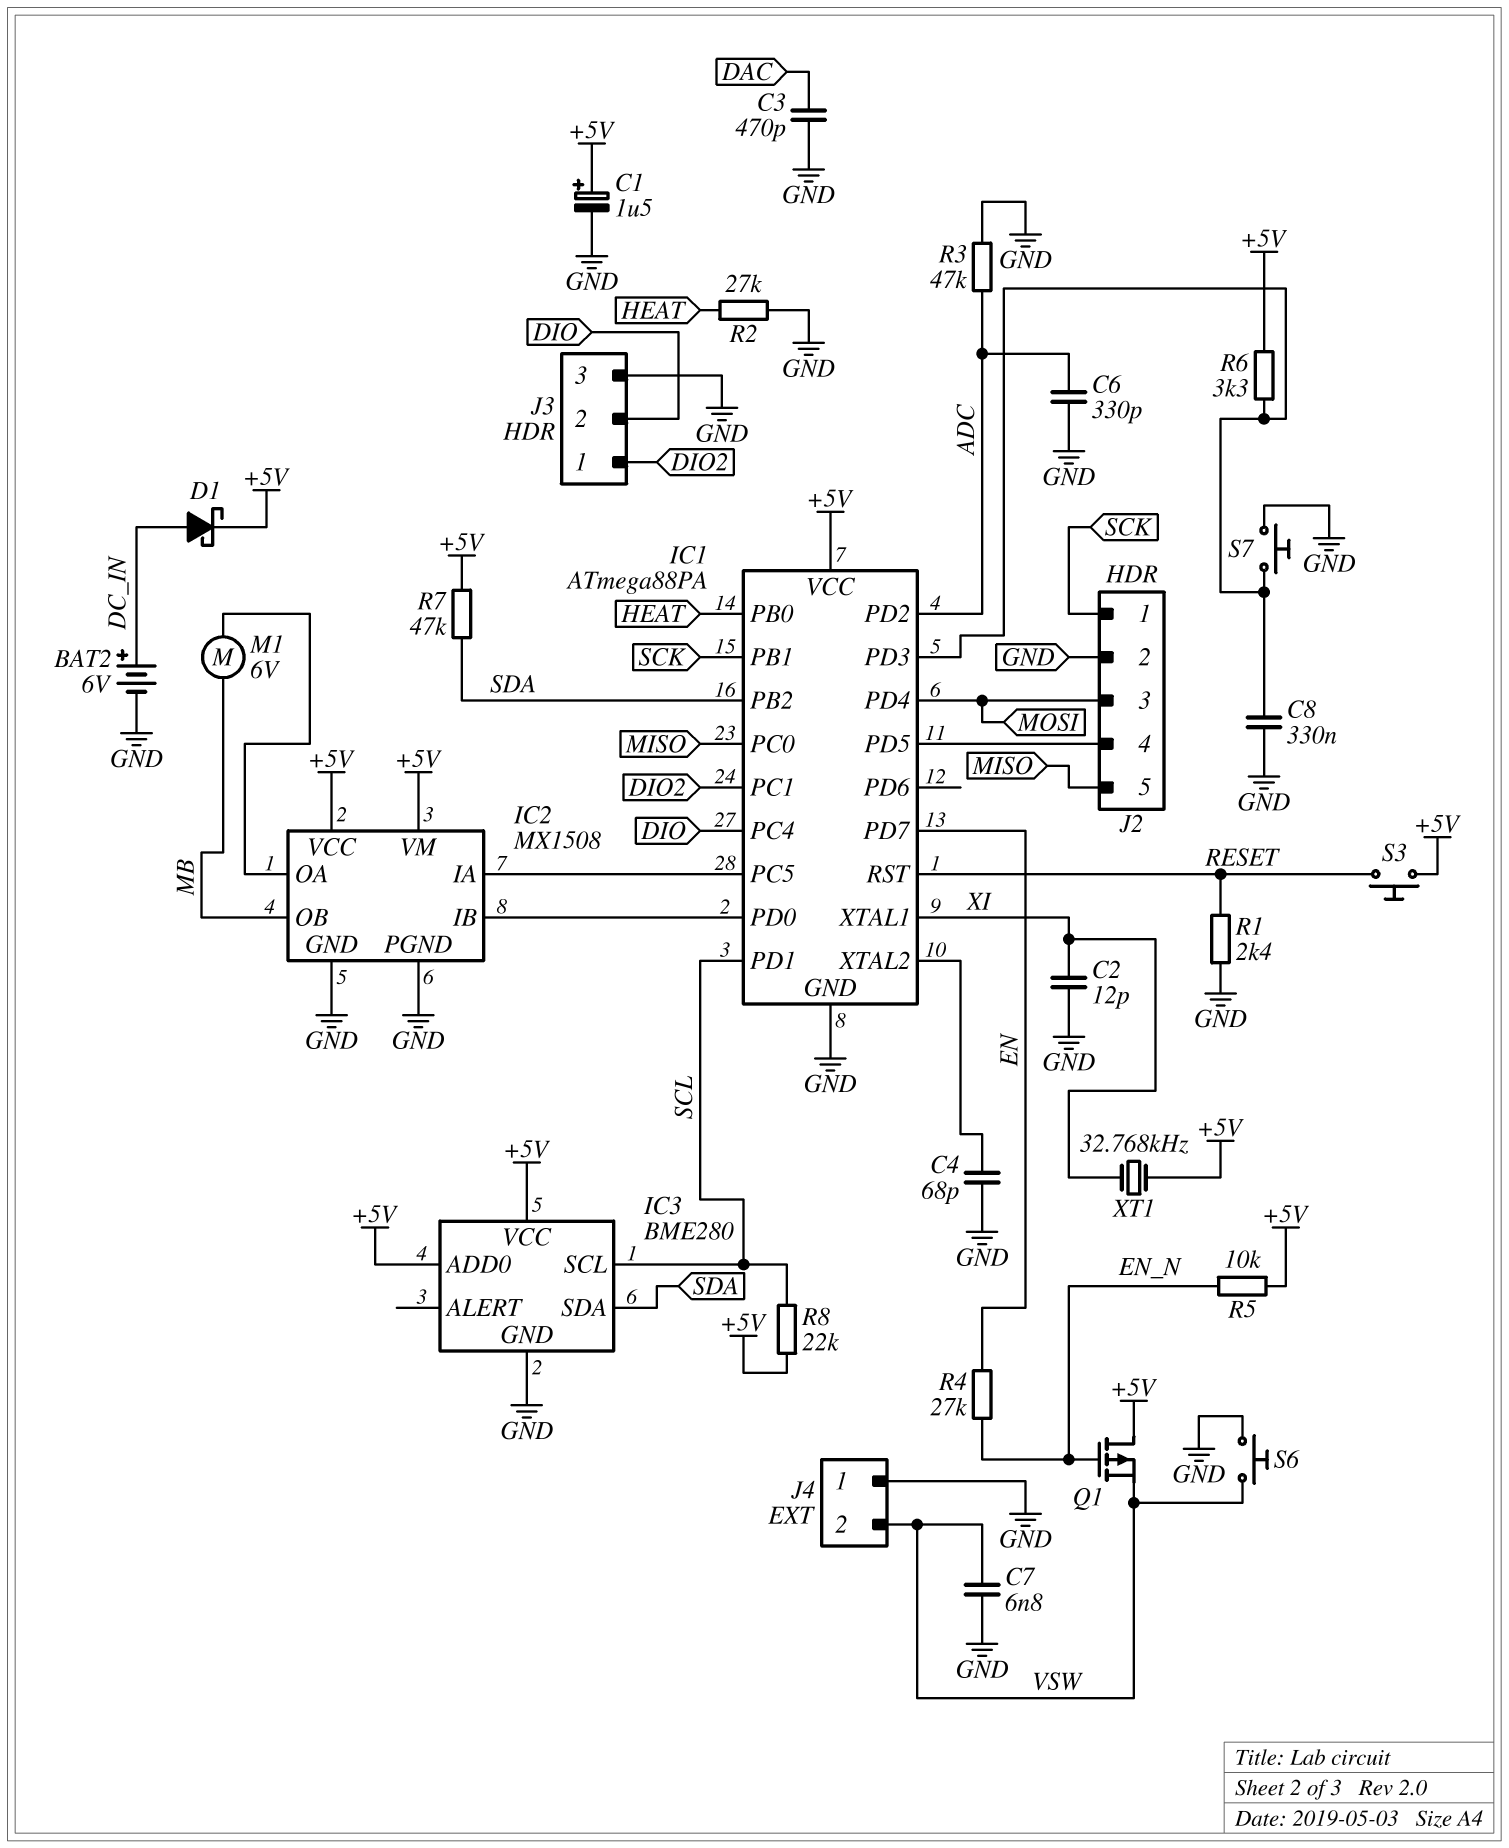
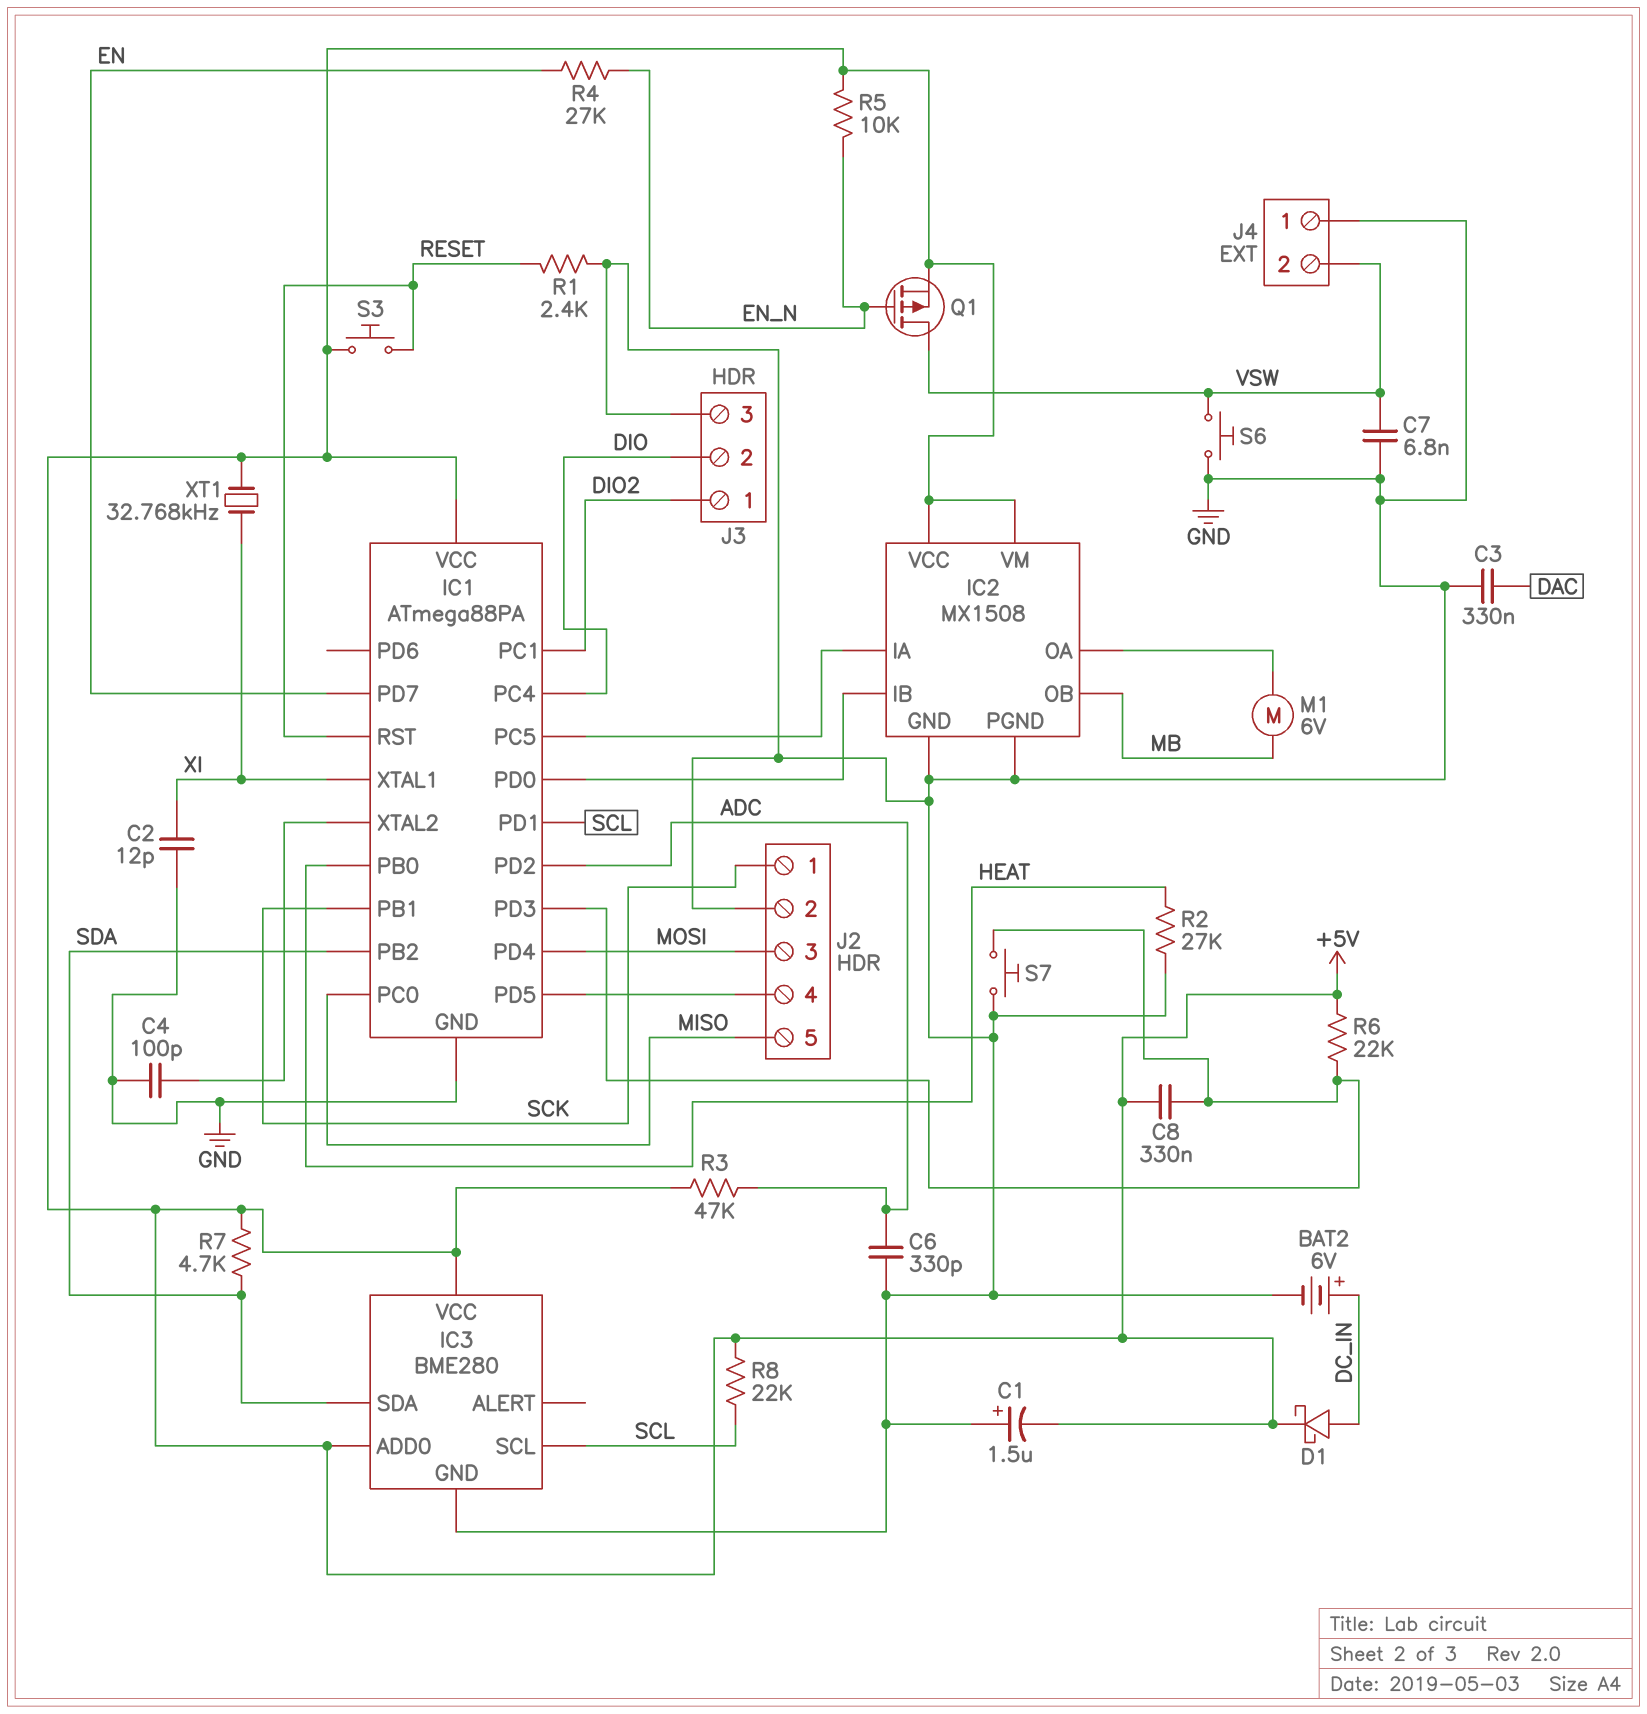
C1: 1.5uF (plus +5V, minus GND) -> 1.5uF (plus GND, minus +5V)
C3: 470pF (DAC, GND) -> 330nF (DAC, GND)
C4: 68pF (GND, IC1/XTAL2) -> 100pF (GND, IC1/XTAL2)
C8: 330nF (GND, IC1/PD3) -> 330nF (+5V, IC1/PD3)
Q1: PMOS (G EN_N, D +5V, S VSW) -> PMOS (G EN_N, D VSW, S +5V)
R3: 47k (ADC, GND) -> 47k (+5V, ADC)
R6: 3.3k (+5V, IC1/PD3) -> 22k (+5V, IC1/PD3)
R7: 47k (+5V, SDA) -> 4.7k (+5V, SDA)

